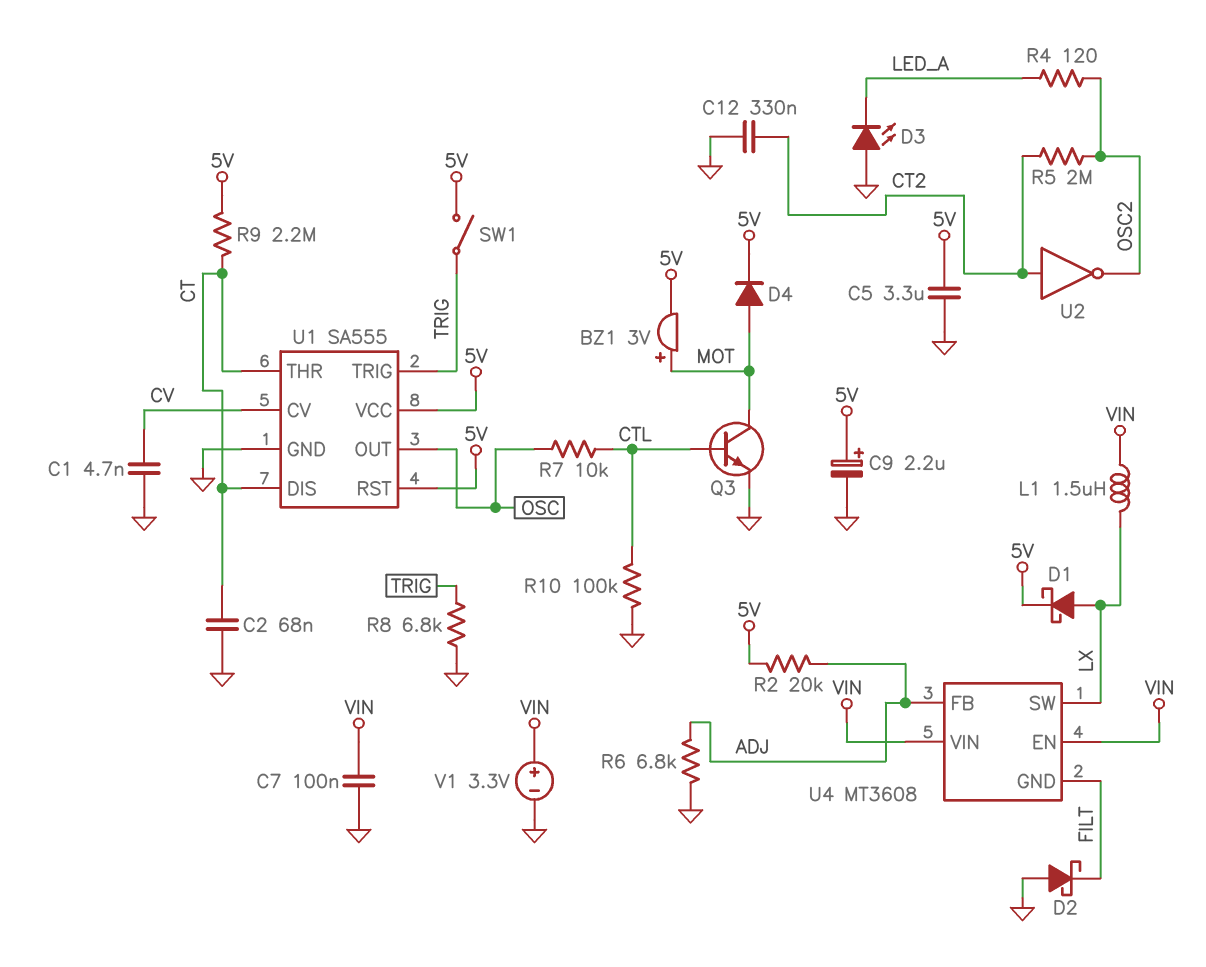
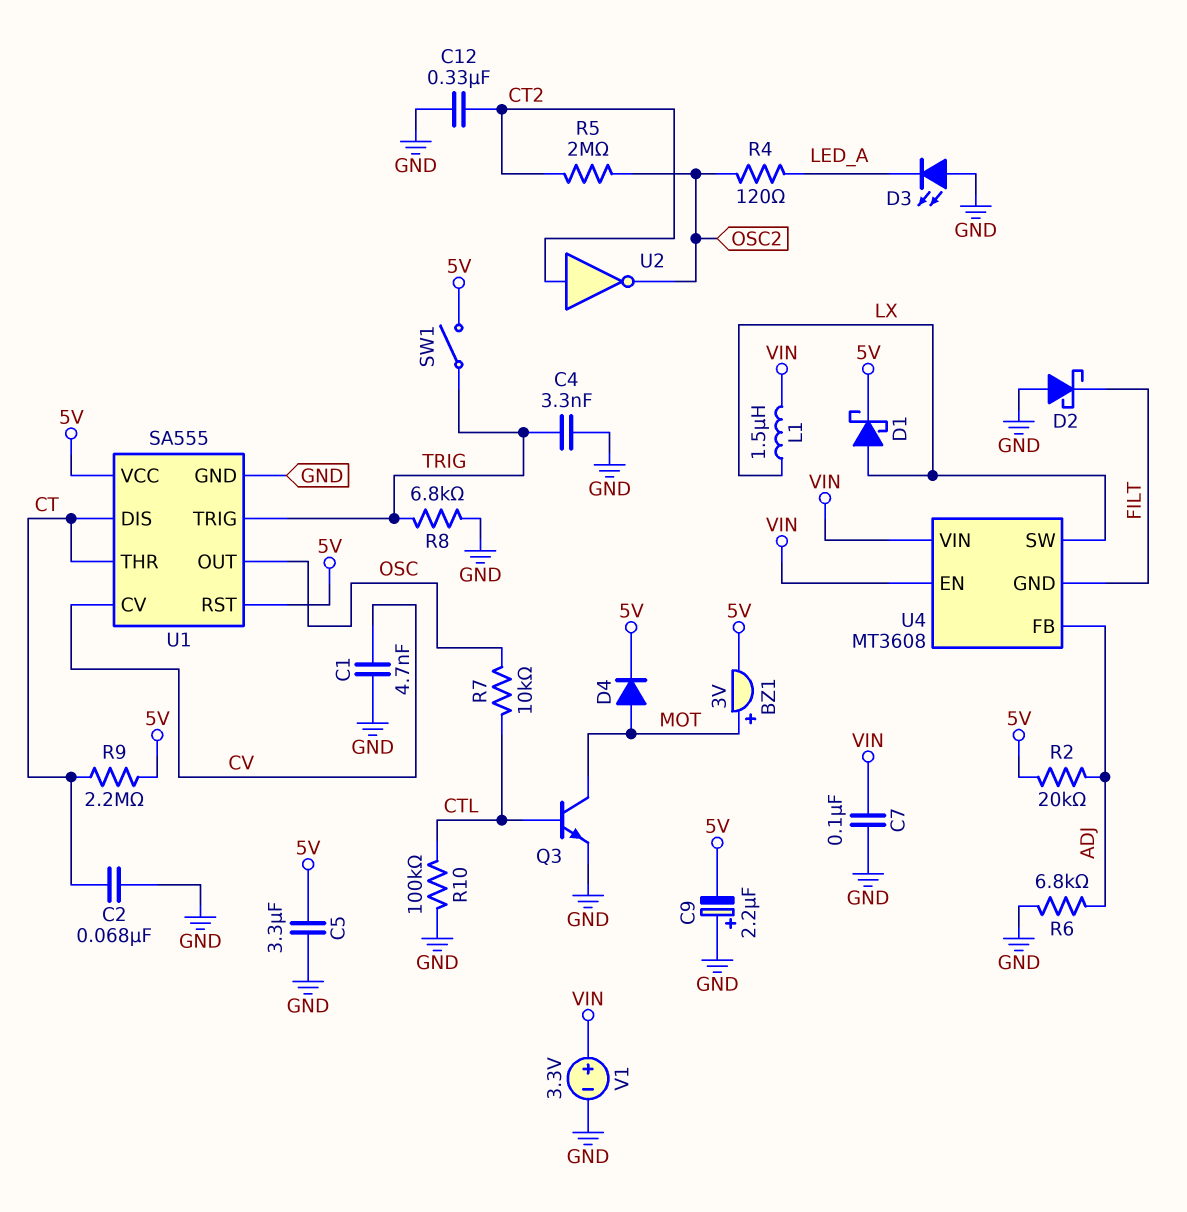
C4: none -> 3.3nF (GND, TRIG)
C9: 2.2uF (plus 5V, minus GND) -> 2.2uF (plus GND, minus 5V)

